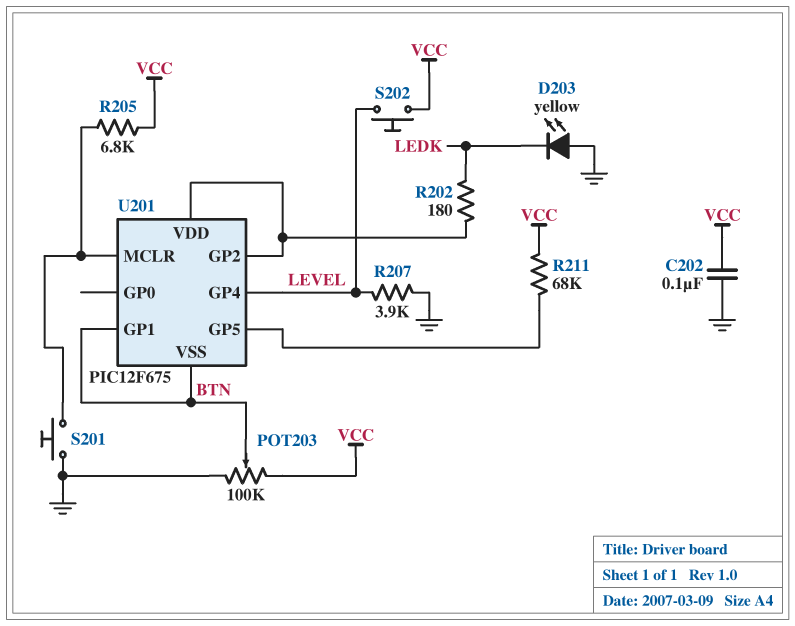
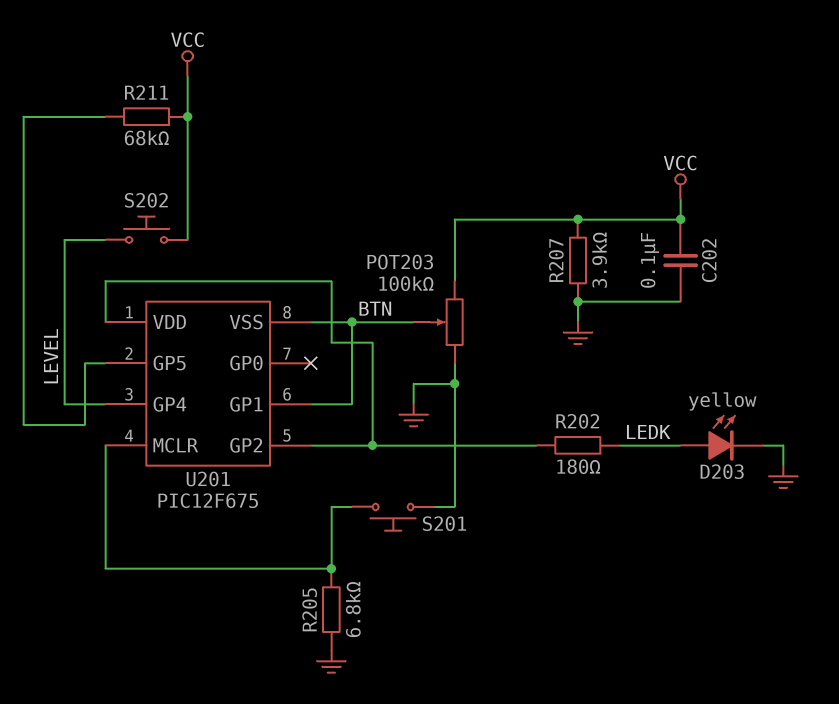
D203: LED yellow (A GND, K LEDK) -> LED yellow (A LEDK, K GND)
R205: 6.8k (U201/MCLR, VCC) -> 6.8k (GND, U201/MCLR)
R207: 3.9k (GND, LEVEL) -> 3.9k (GND, VCC)

